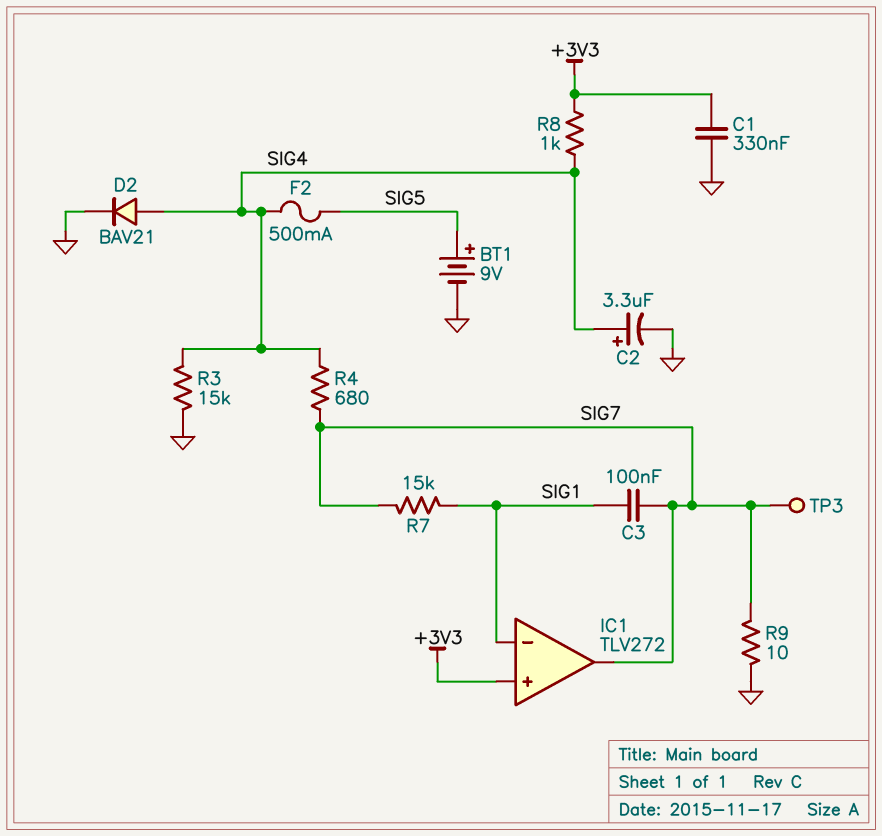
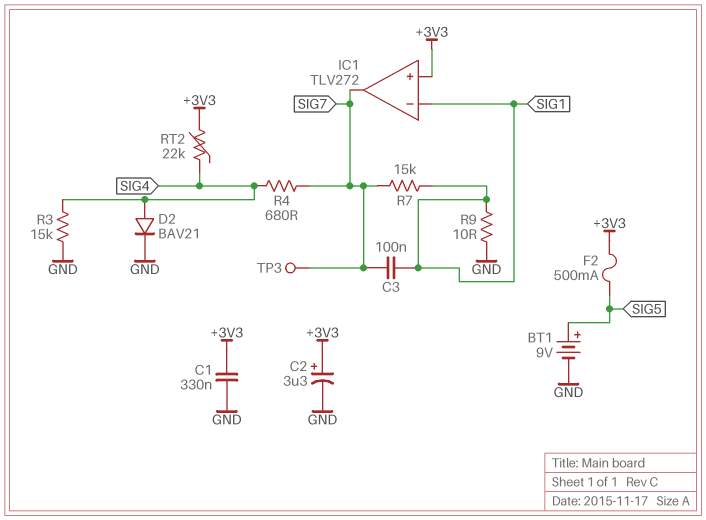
C2: 3.3uF (plus SIG4, minus GND) -> 3.3uF (plus +3V3, minus GND)
F2: 500mA (SIG4, SIG5) -> 500mA (+3V3, SIG5)
R8: 1k (+3V3, SIG4) -> none
R9: 10 (GND, SIG7) -> 10 (GND, SIG1)
RT2: none -> 22k (+3V3, SIG4)

